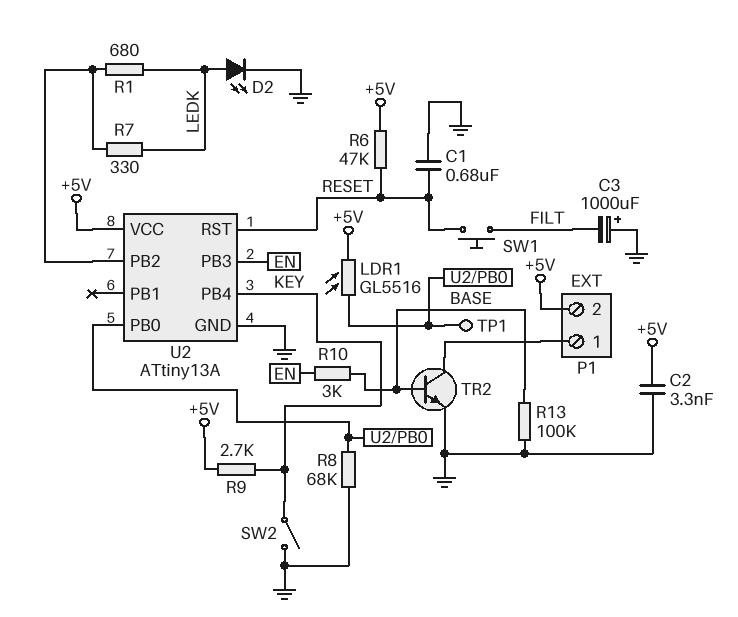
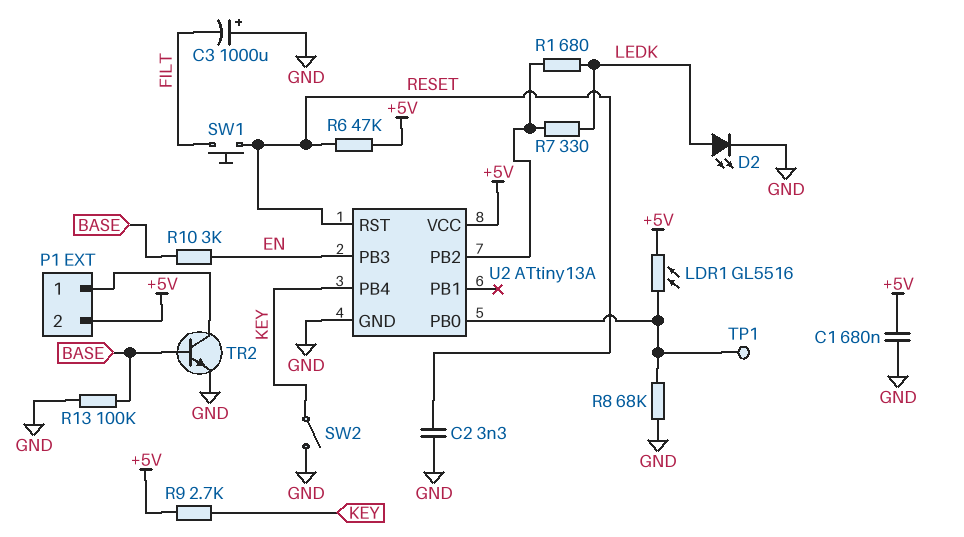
C1: 680nF (GND, RESET) -> 680nF (+5V, GND)
C2: 3.3nF (+5V, GND) -> 3.3nF (GND, RESET)

